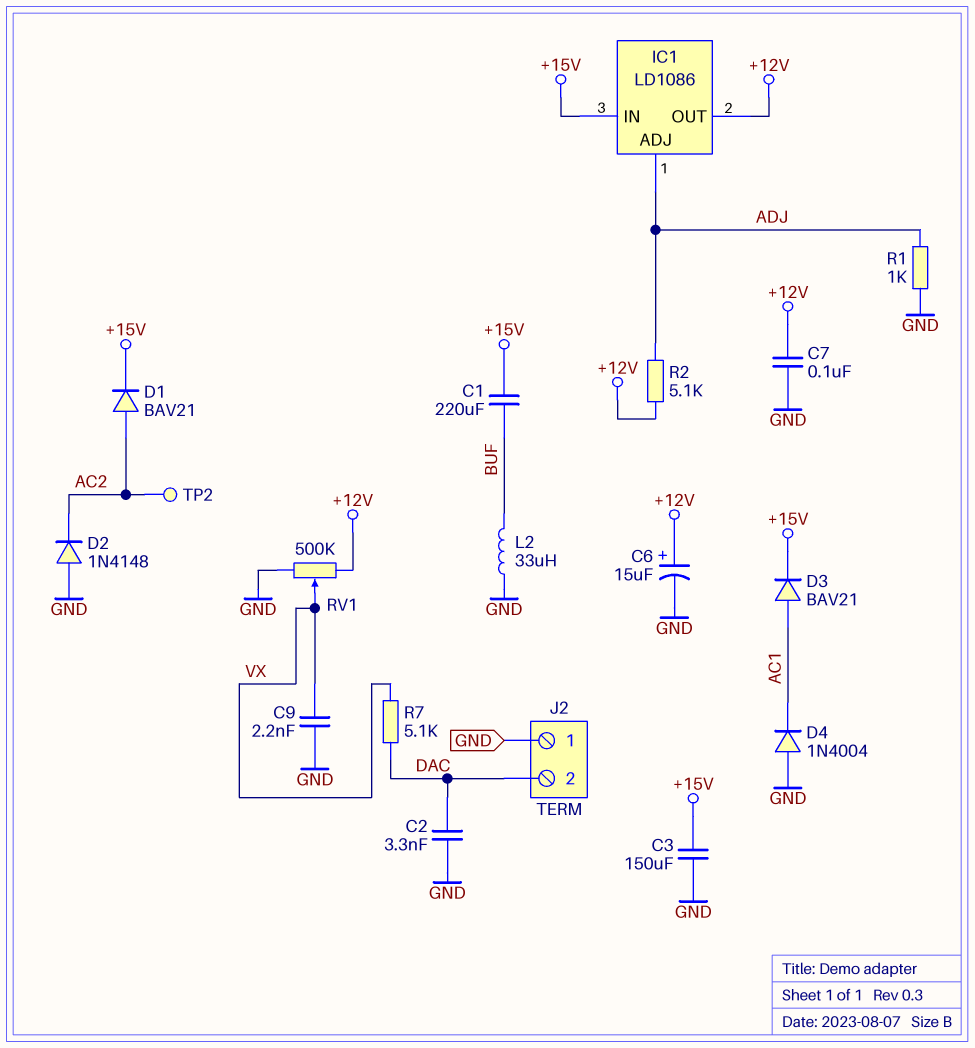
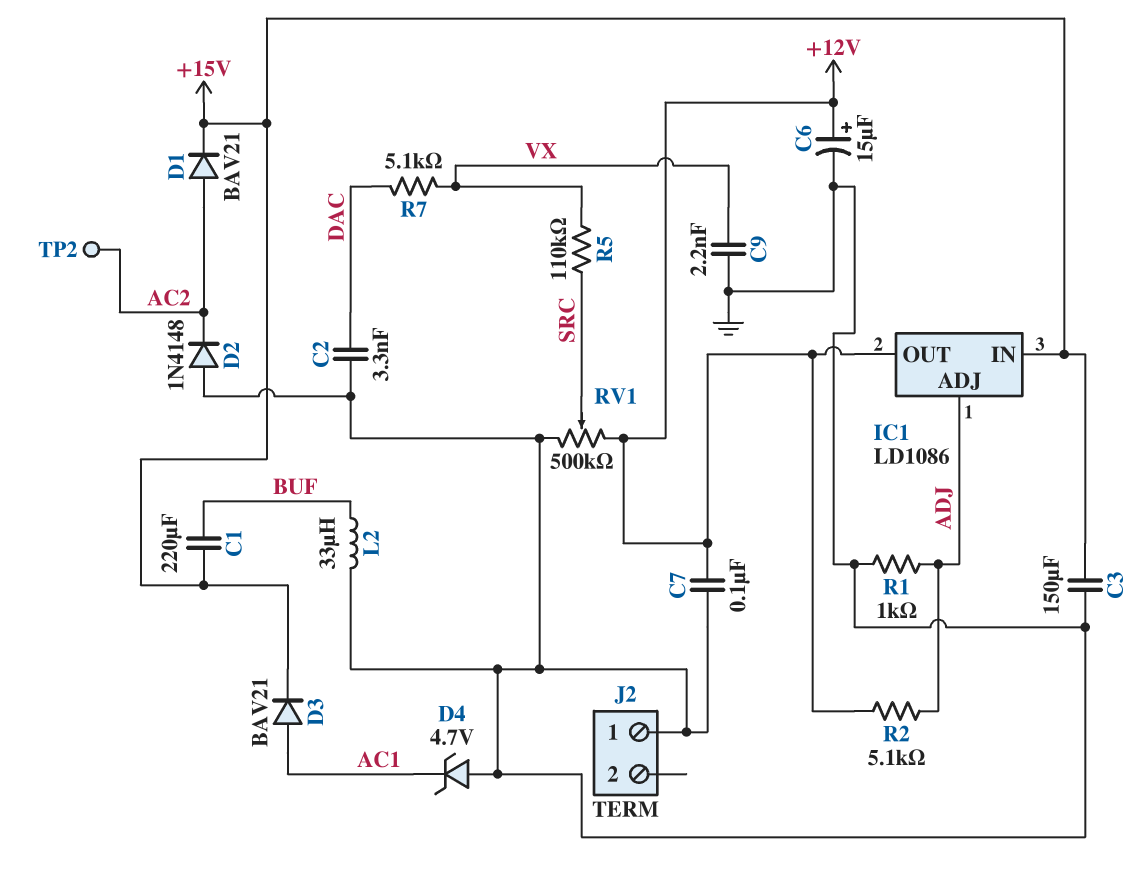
D4: diode 1N4004 (A GND, K AC1) -> zener 4.7V (A GND, K AC1)
J2 pin 2: DAC -> none
R5: none -> 110k (SRC, VX)
RV1: 500k (+12V, GND, wiper VX) -> 500k (+12V, GND, wiper SRC)

